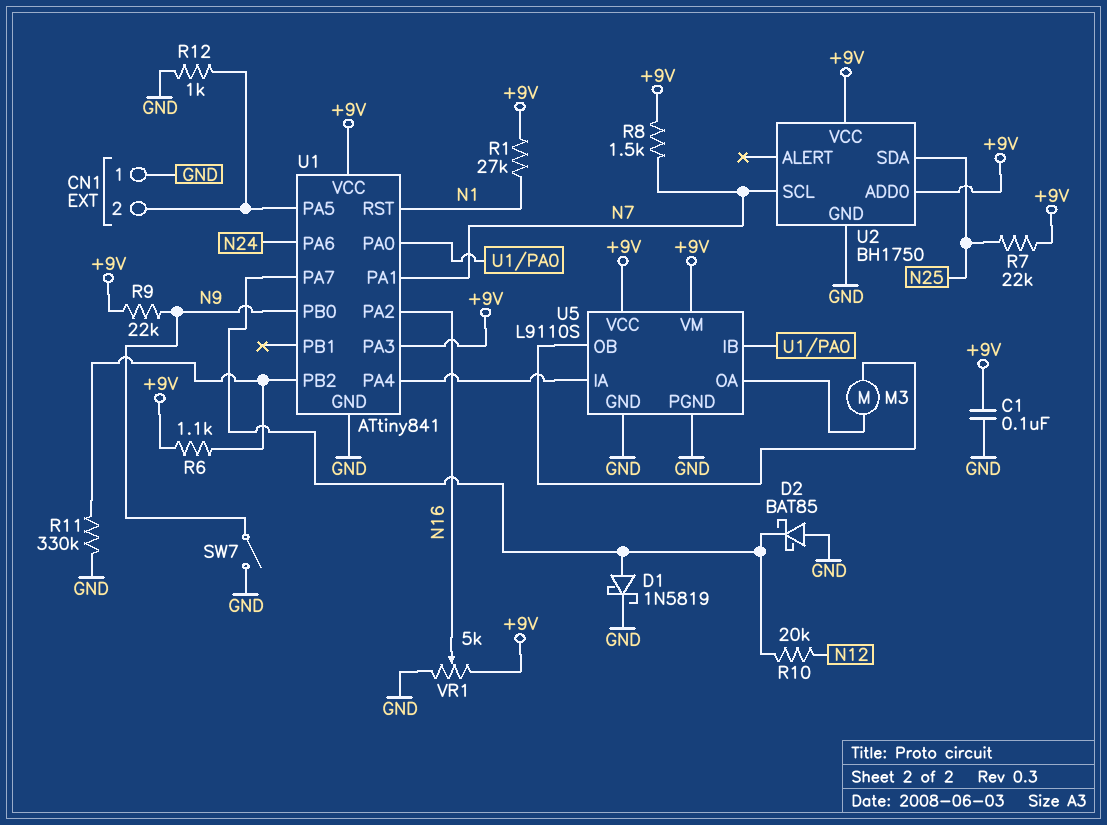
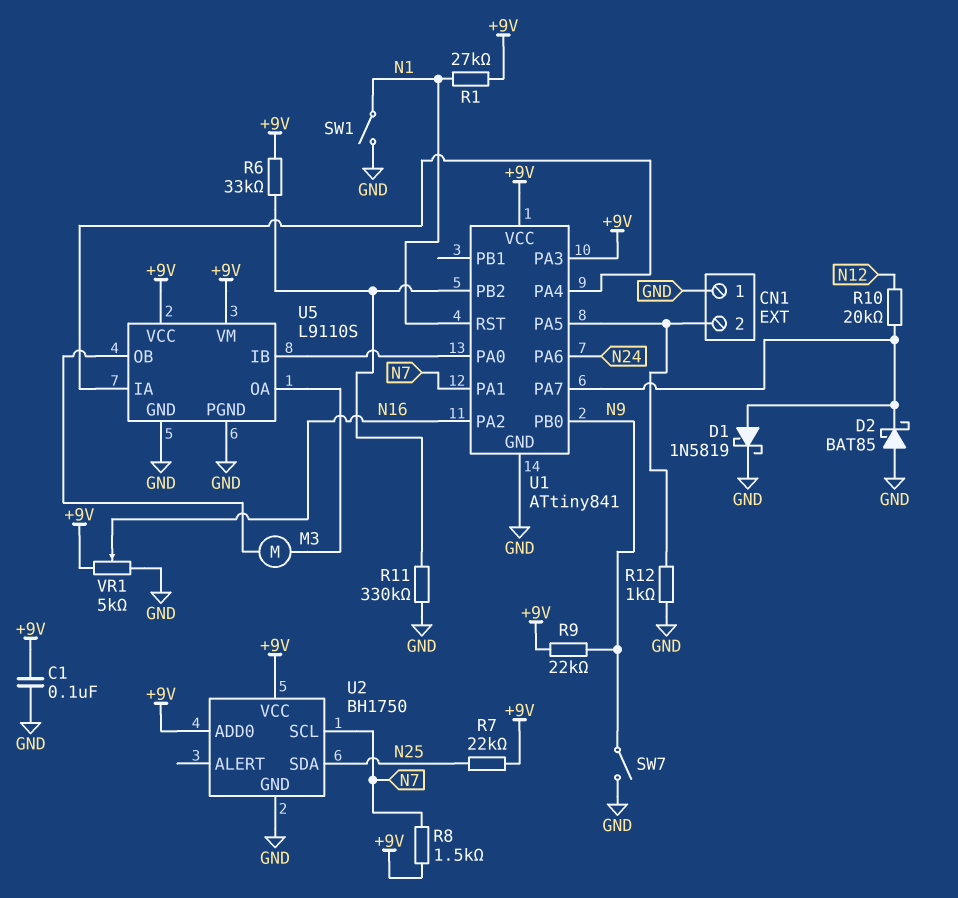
R6: 1.1k (+9V, U1/PB2) -> 33k (+9V, U1/PB2)
SW1: none -> switch (GND, N1)

